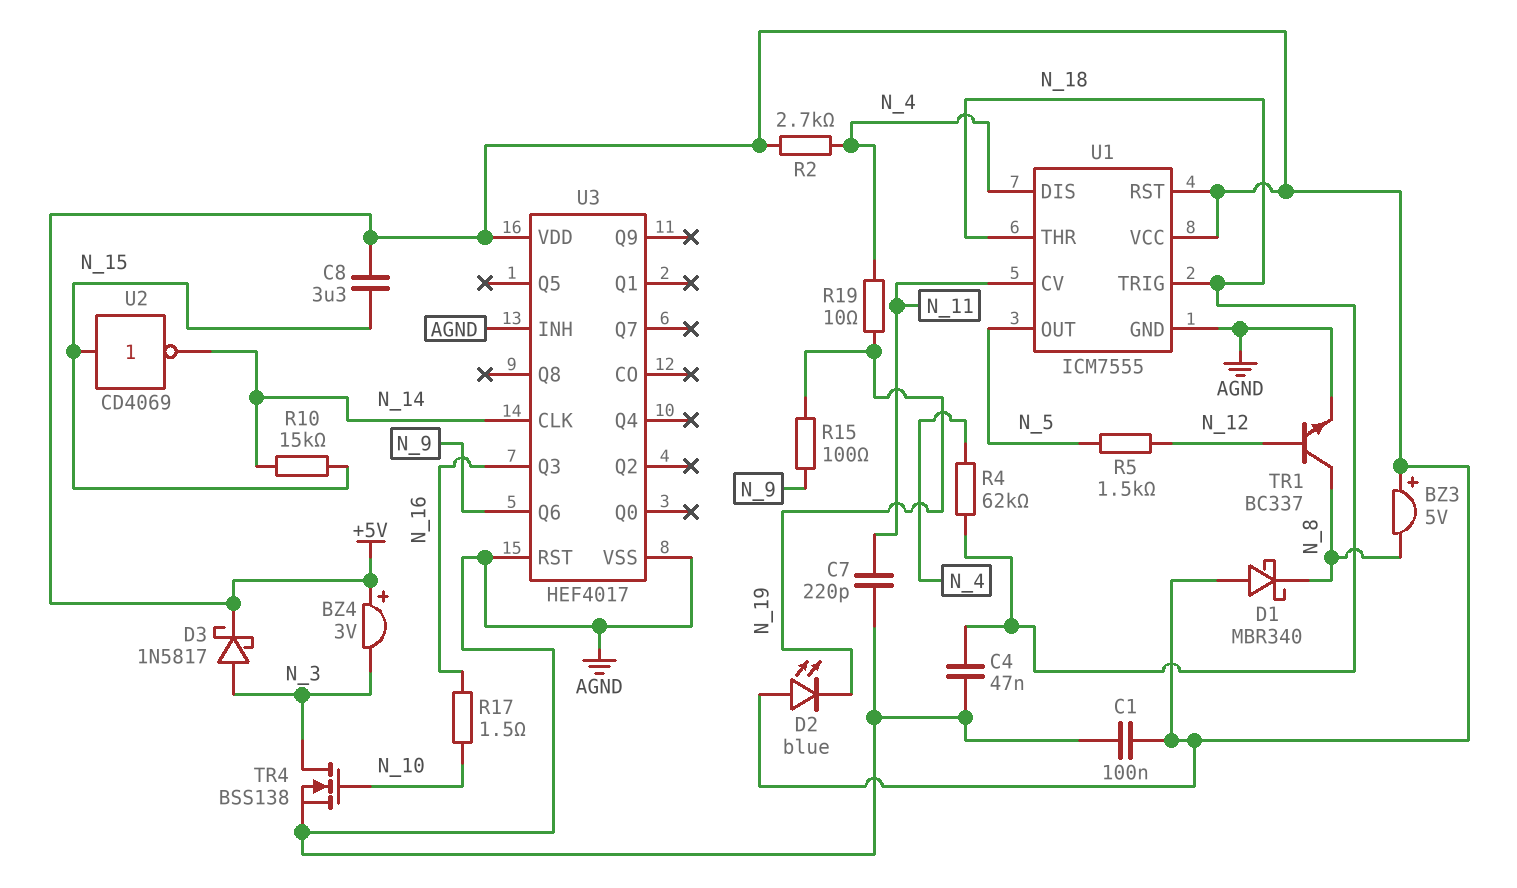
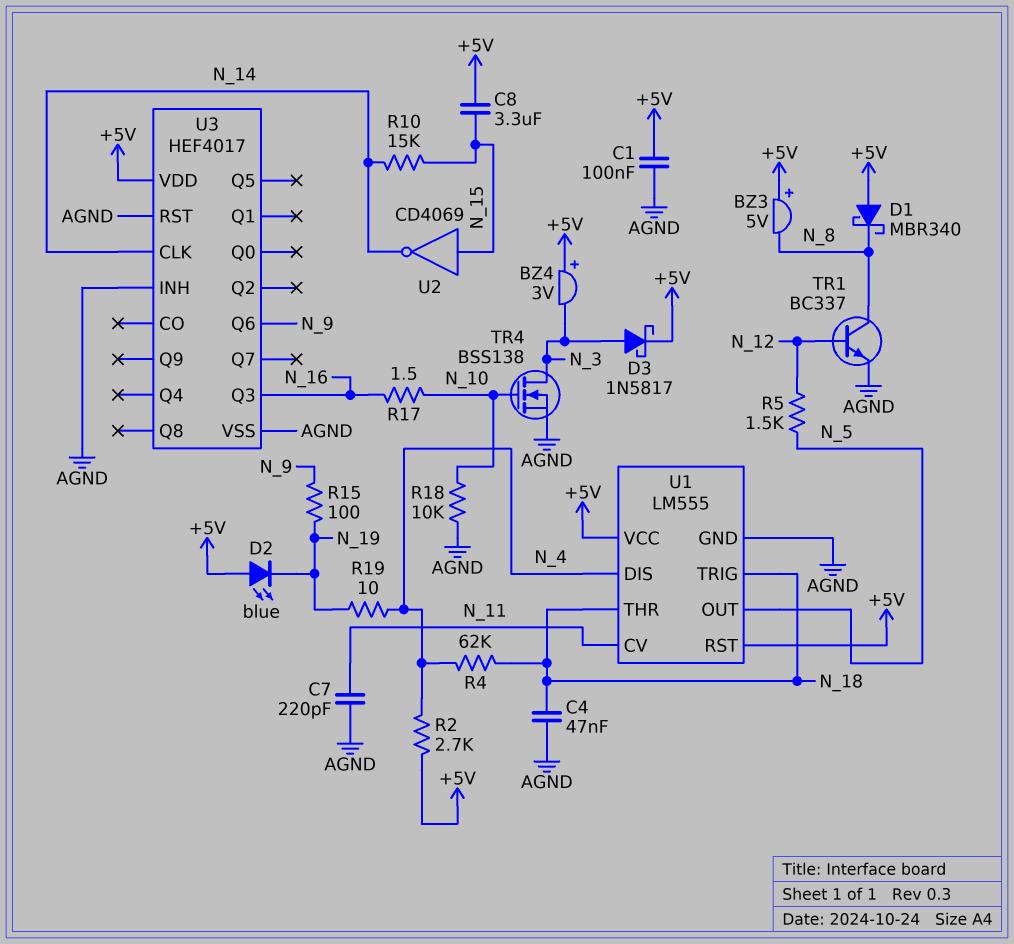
R18: none -> 10k (AGND, N_10)
U1: ICM7555 -> LM555

